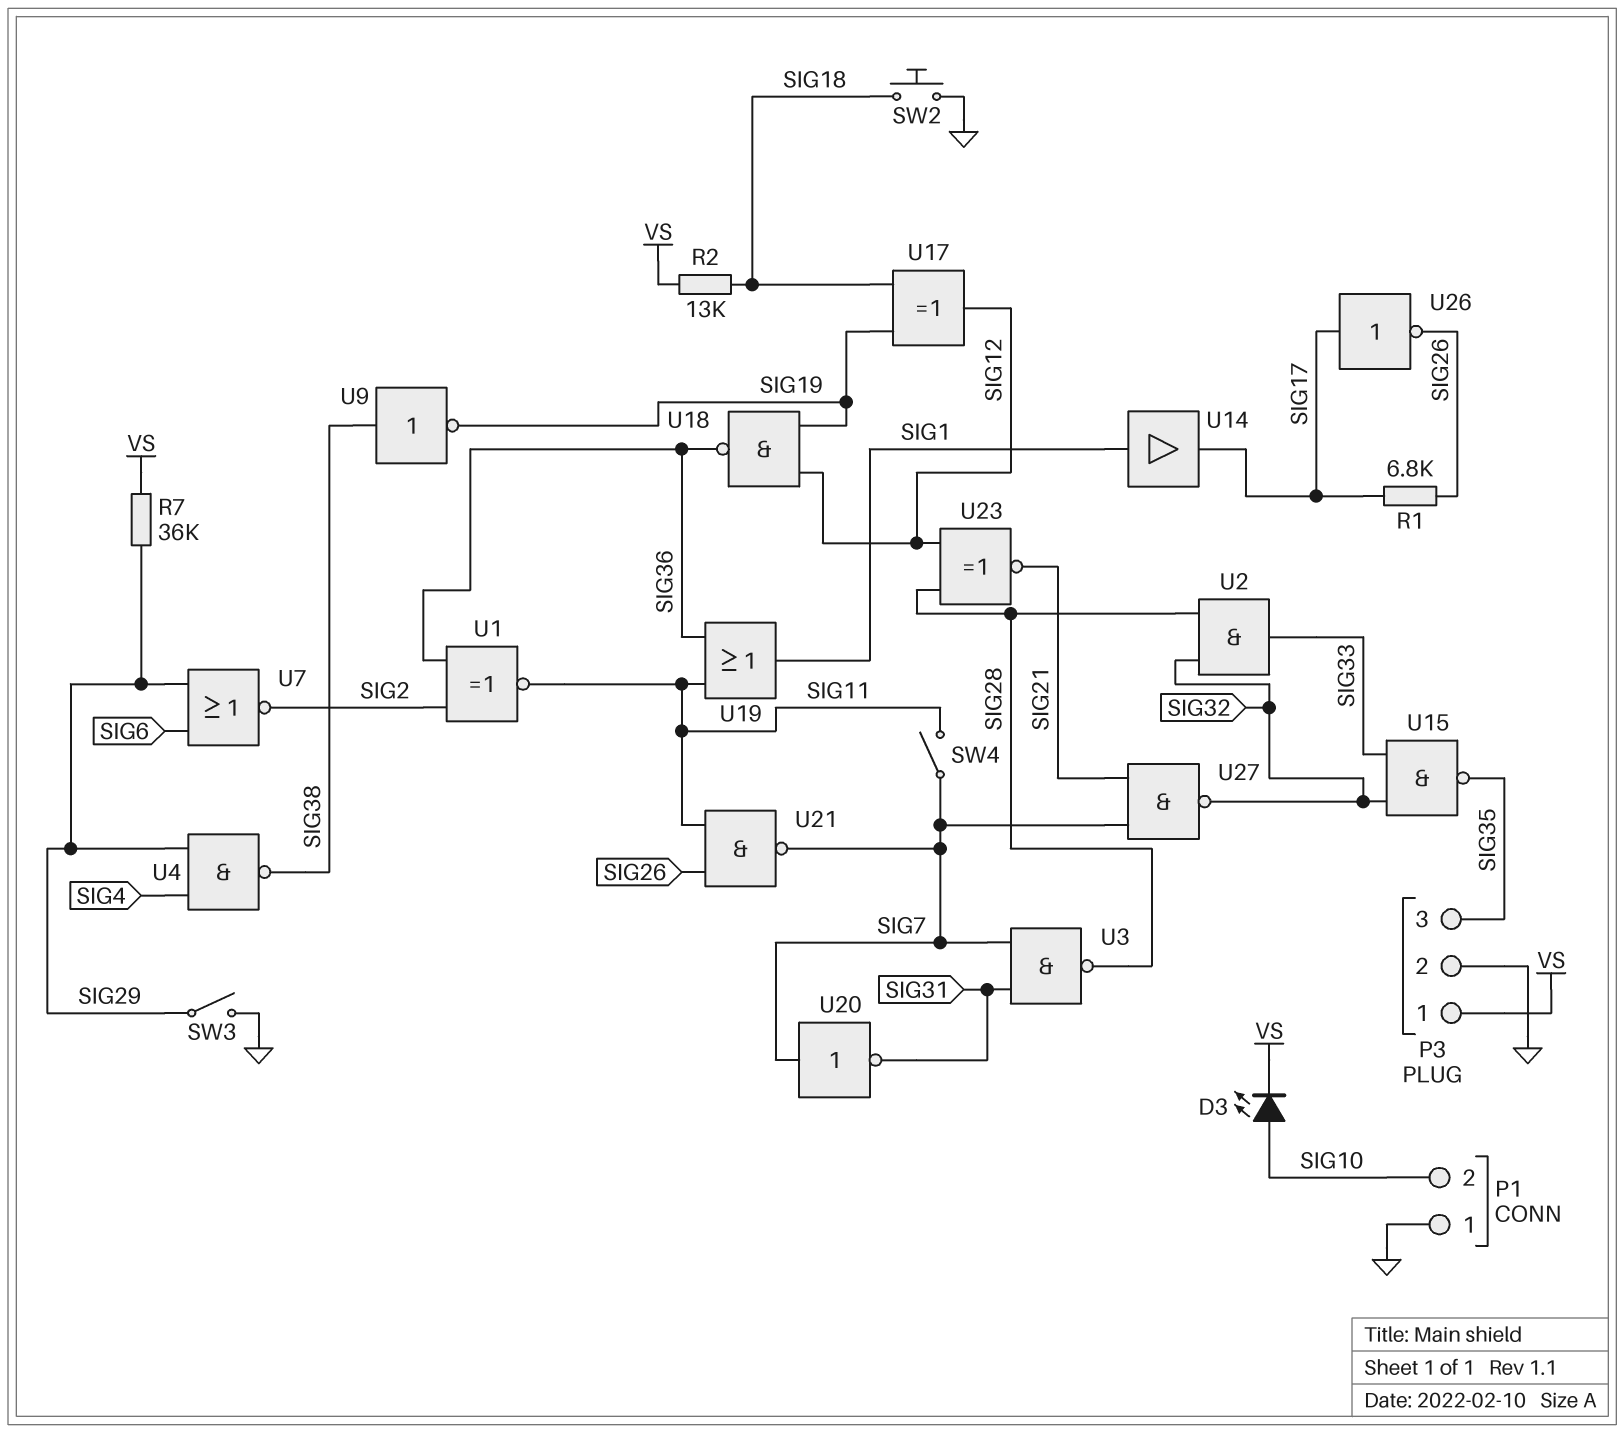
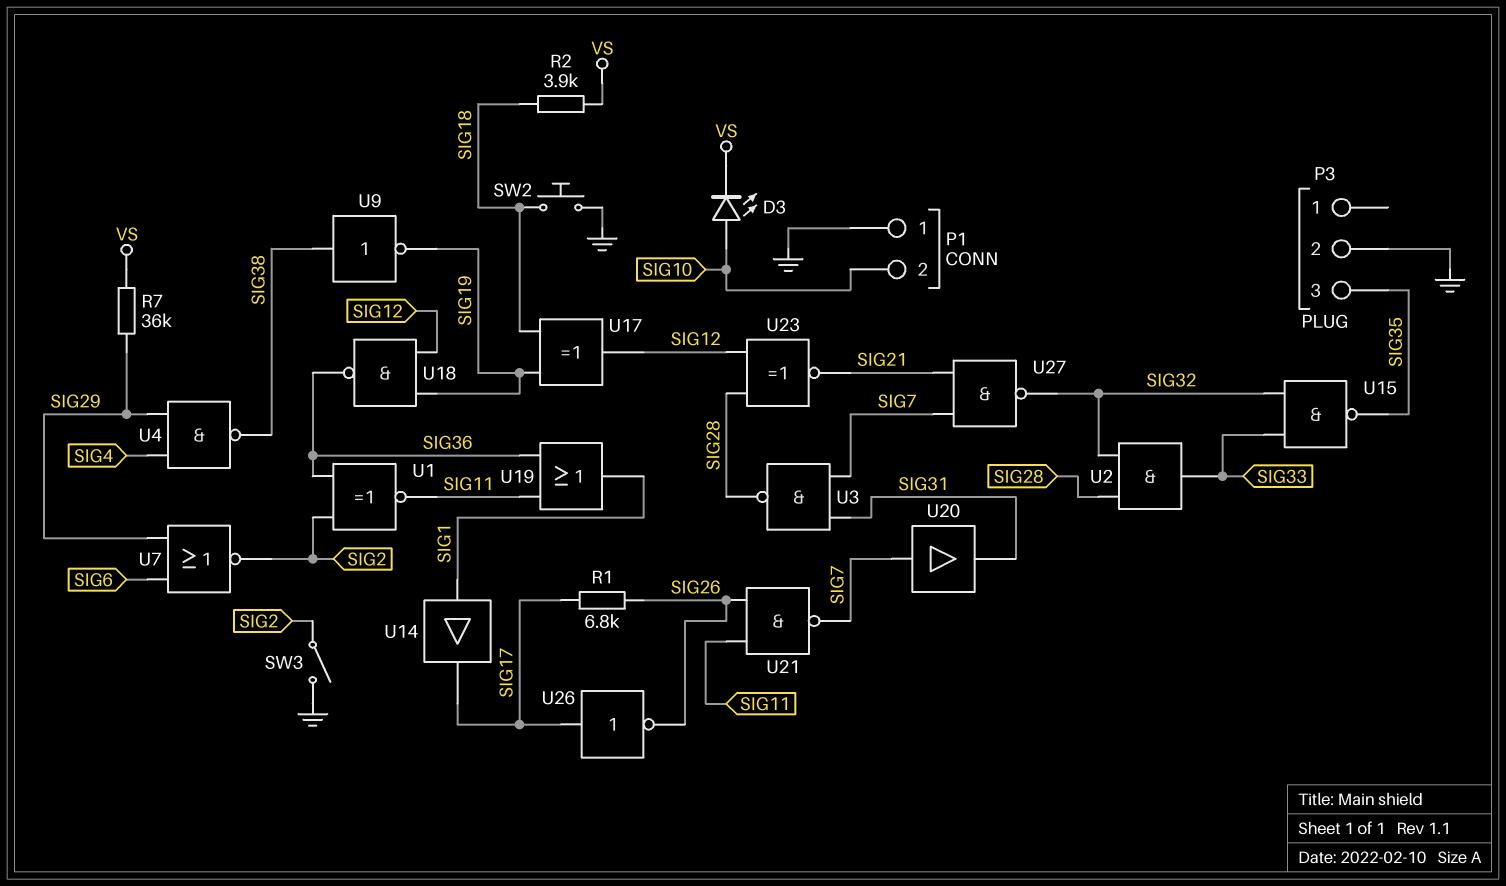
P3 pin 1: VS -> none
R2: 13k (SIG18, VS) -> 3.9k (SIG18, VS)
SW3: switch (GND, SIG29) -> switch (GND, SIG2)
SW4: switch (SIG7, SIG11) -> none
U20: NOT (in SIG7, out SIG31) -> buffer (in SIG7, out SIG31)

